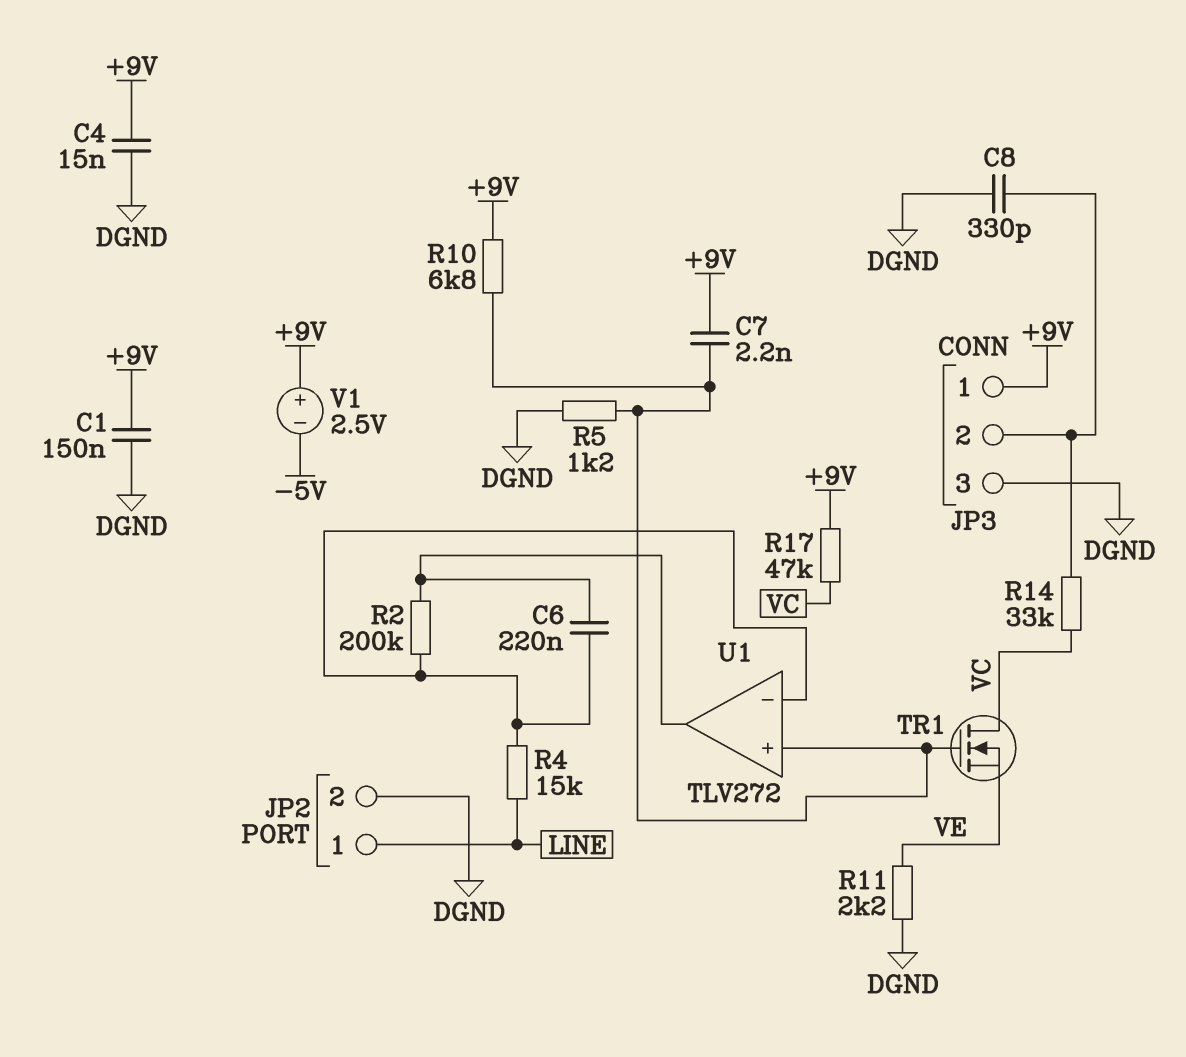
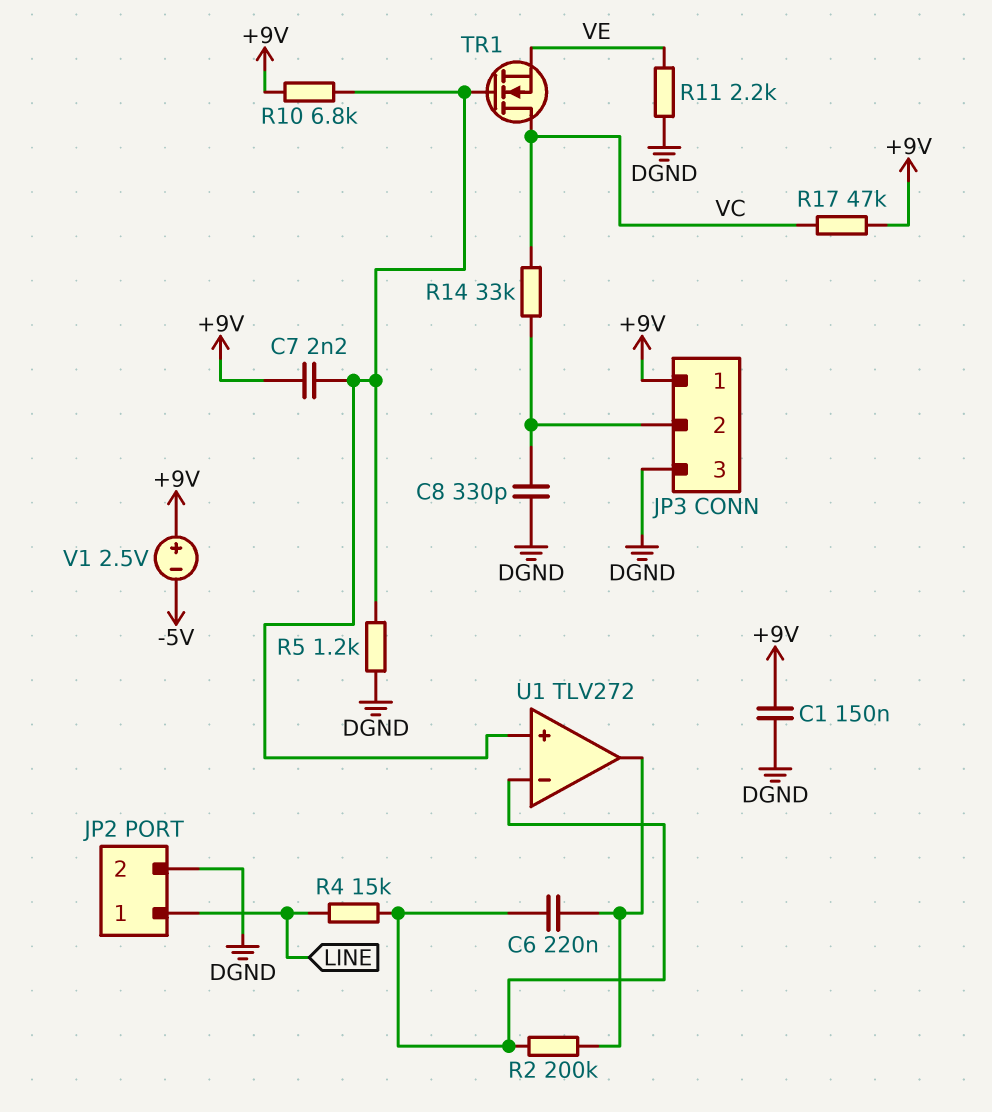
C4: 15nF (+9V, DGND) -> none

